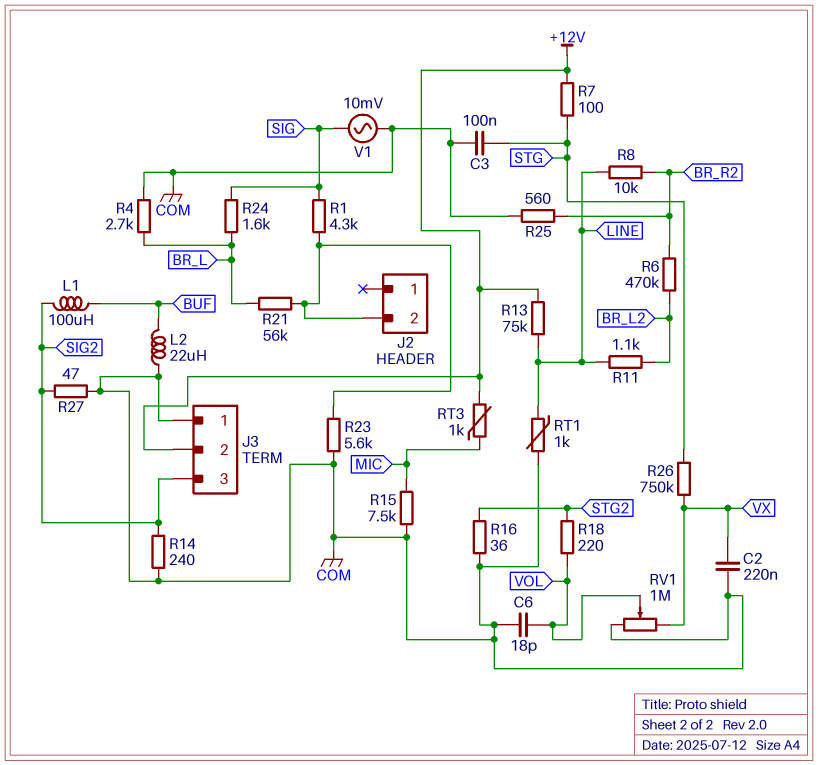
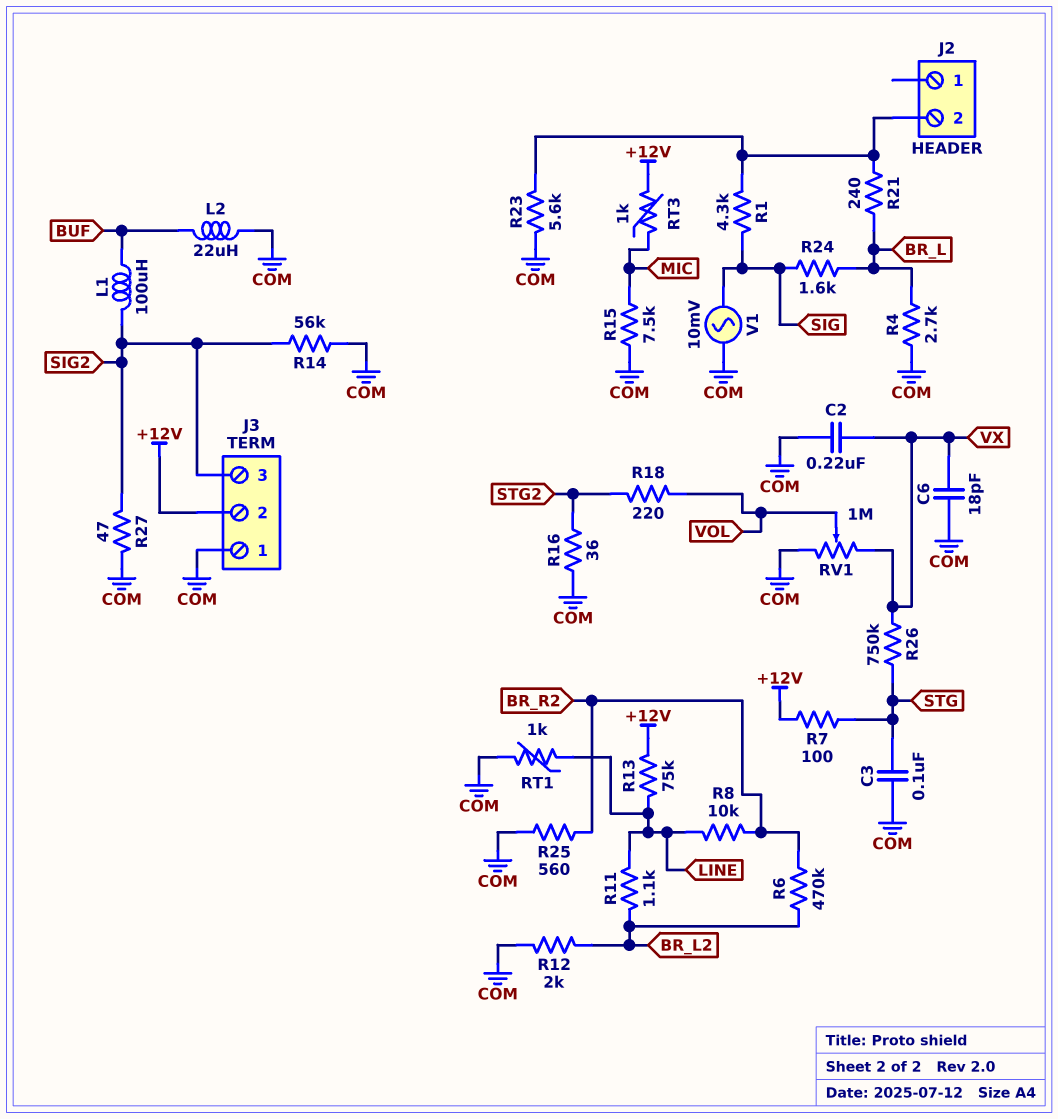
C6: 18pF (COM, VOL) -> 18pF (COM, VX)
R12: none -> 2k (BR_L2, COM)
R14: 240 (COM, SIG2) -> 56k (COM, SIG2)
R21: 56k (BR_L, J2/2) -> 240 (BR_L, J2/2)

